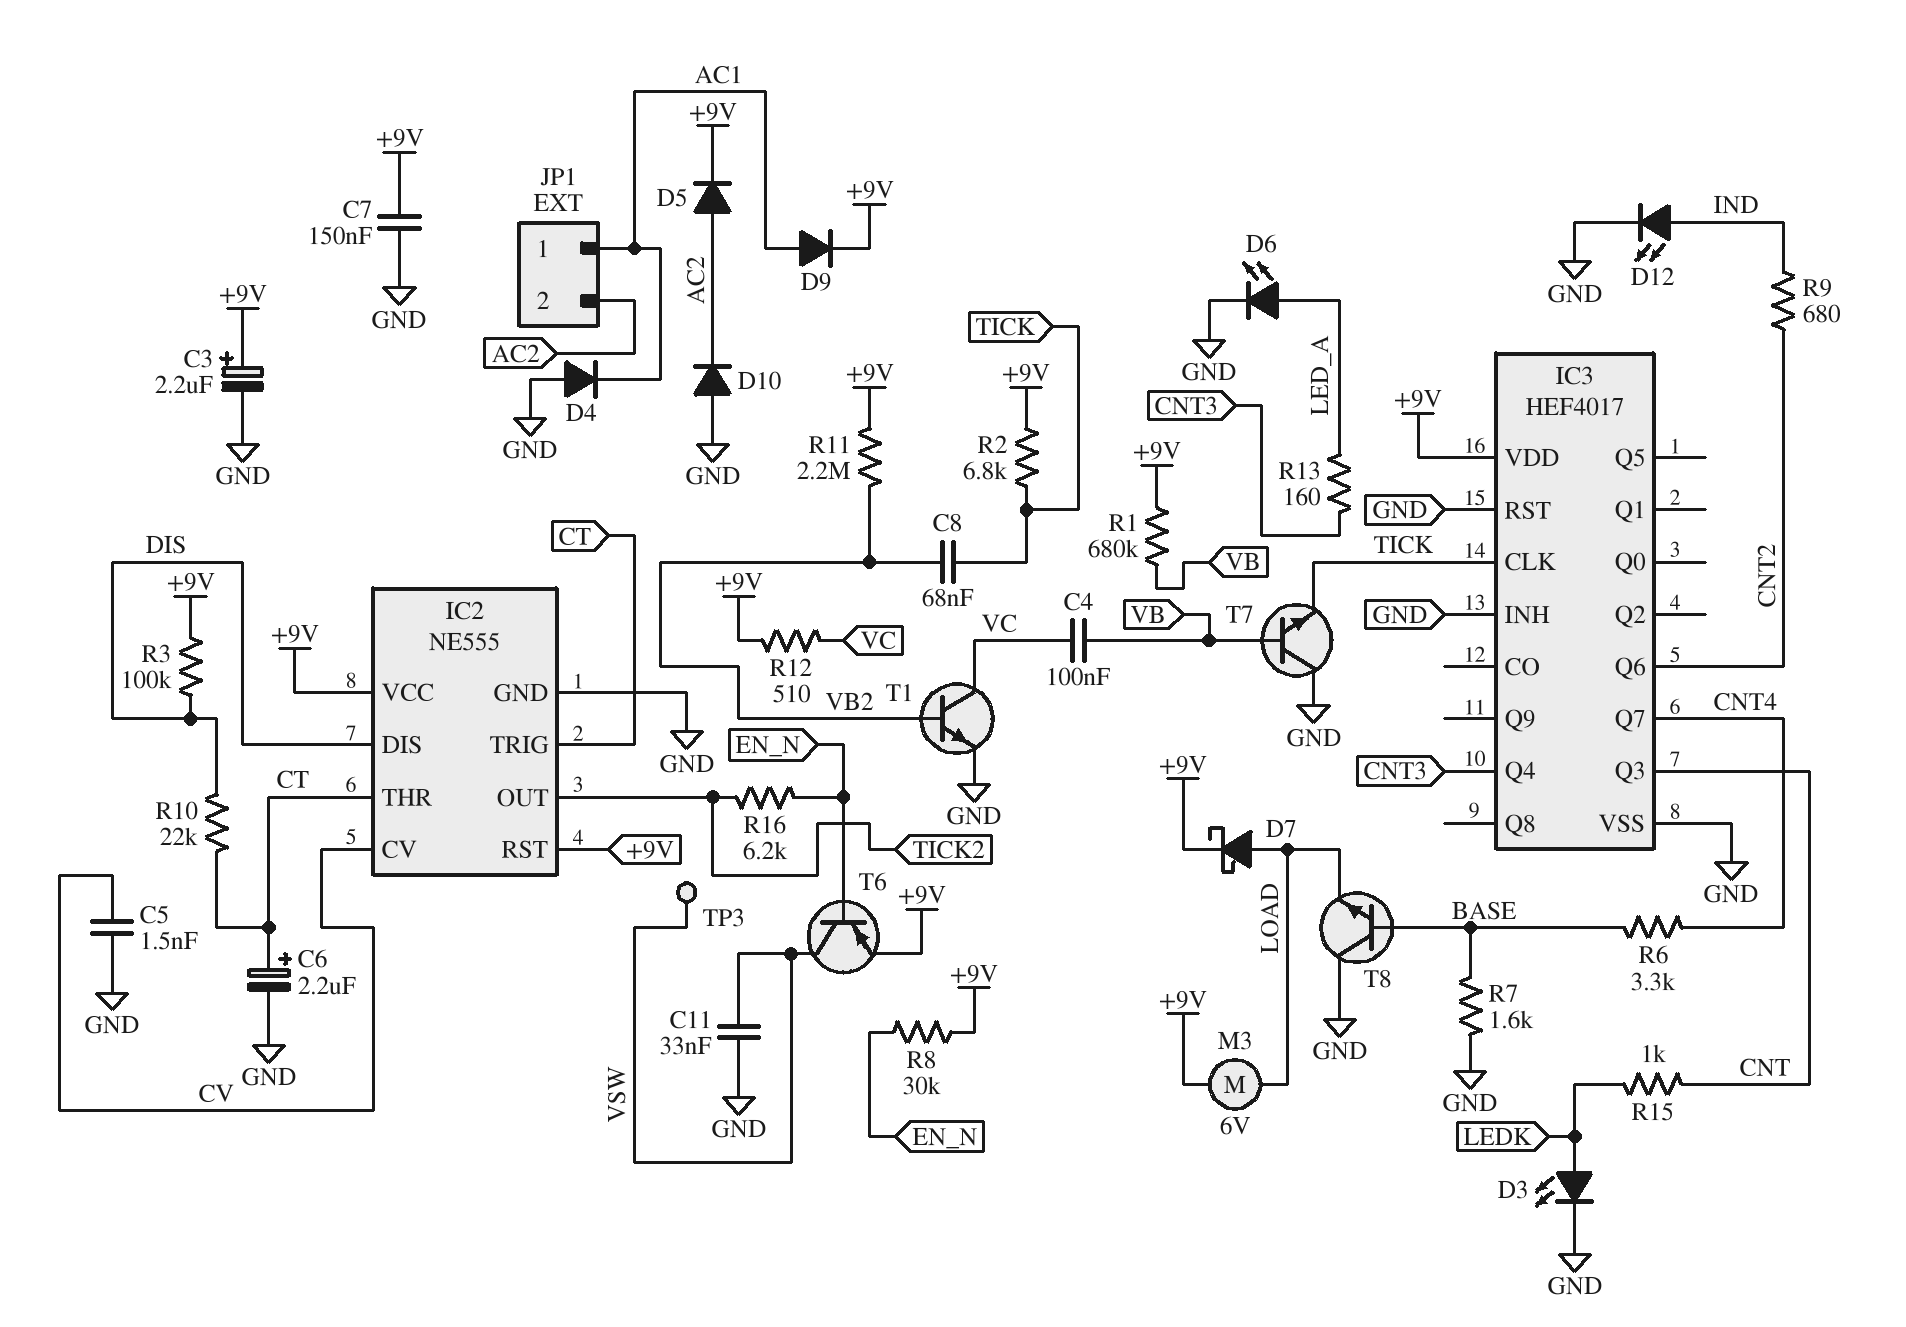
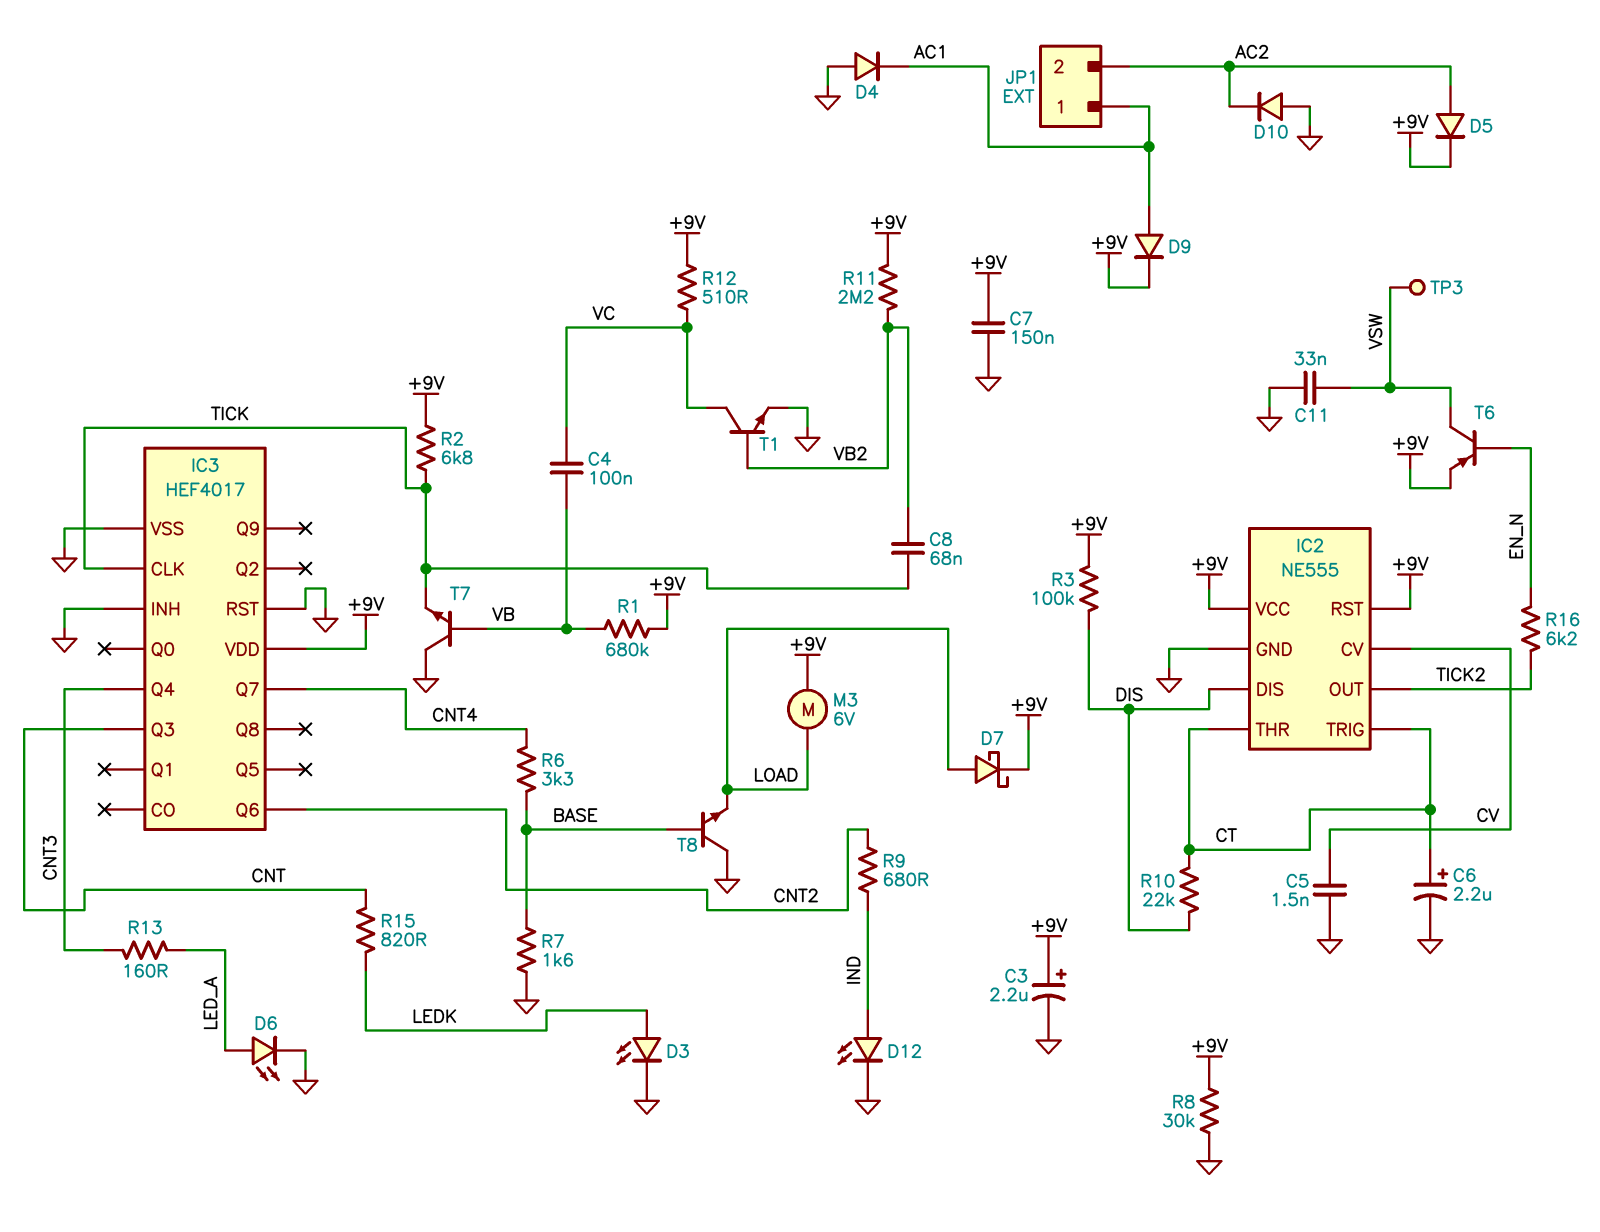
R8: 30k (+9V, EN_N) -> 30k (+9V, GND)
R15: 1k (CNT, LEDK) -> 820 (CNT, LEDK)

